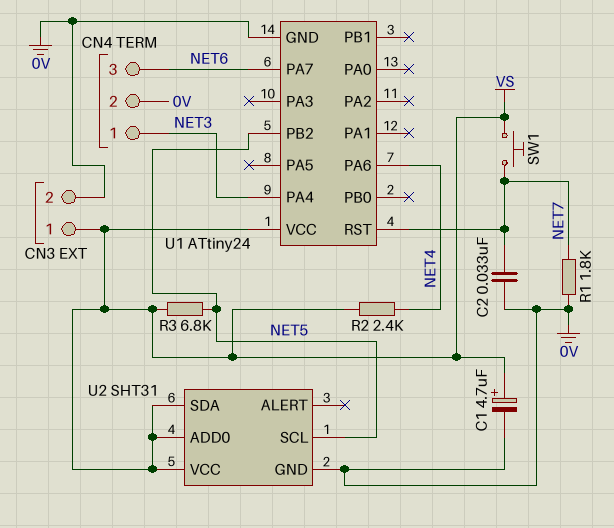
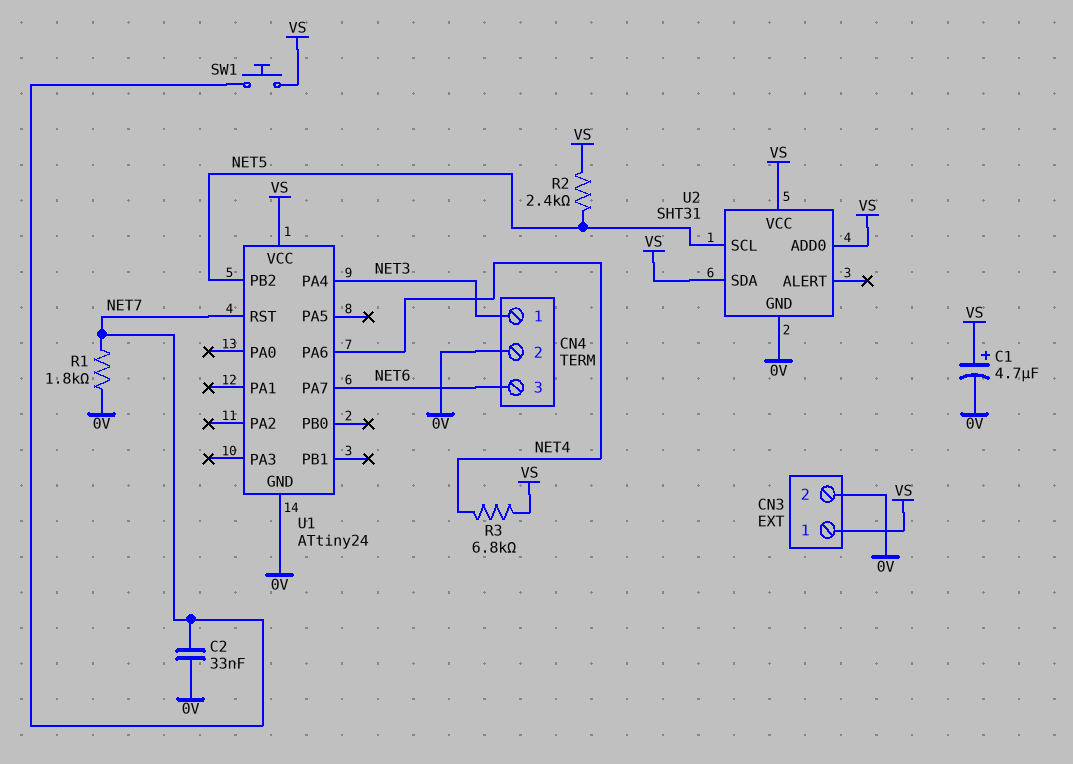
R2: 2.4k (NET4, VS) -> 2.4k (NET5, VS)
R3: 6.8k (NET5, VS) -> 6.8k (NET4, VS)

